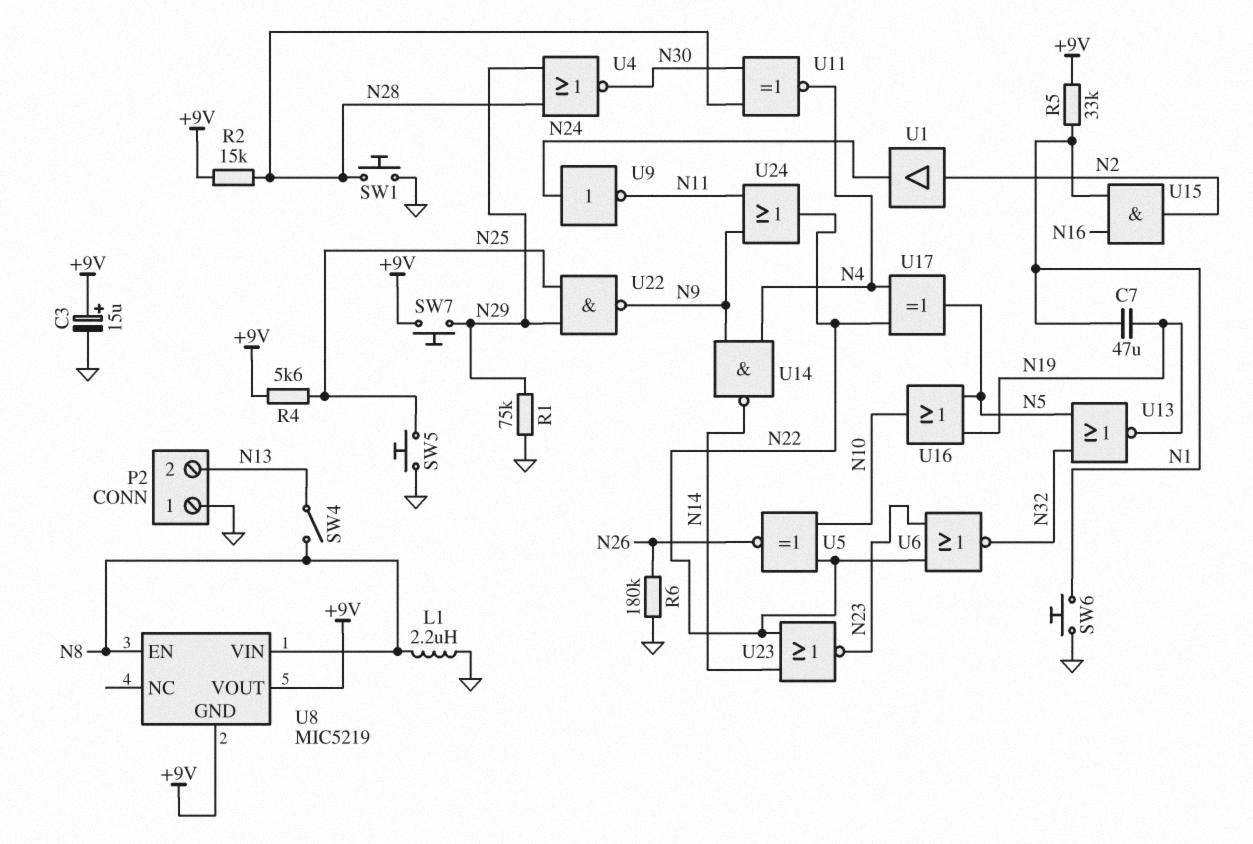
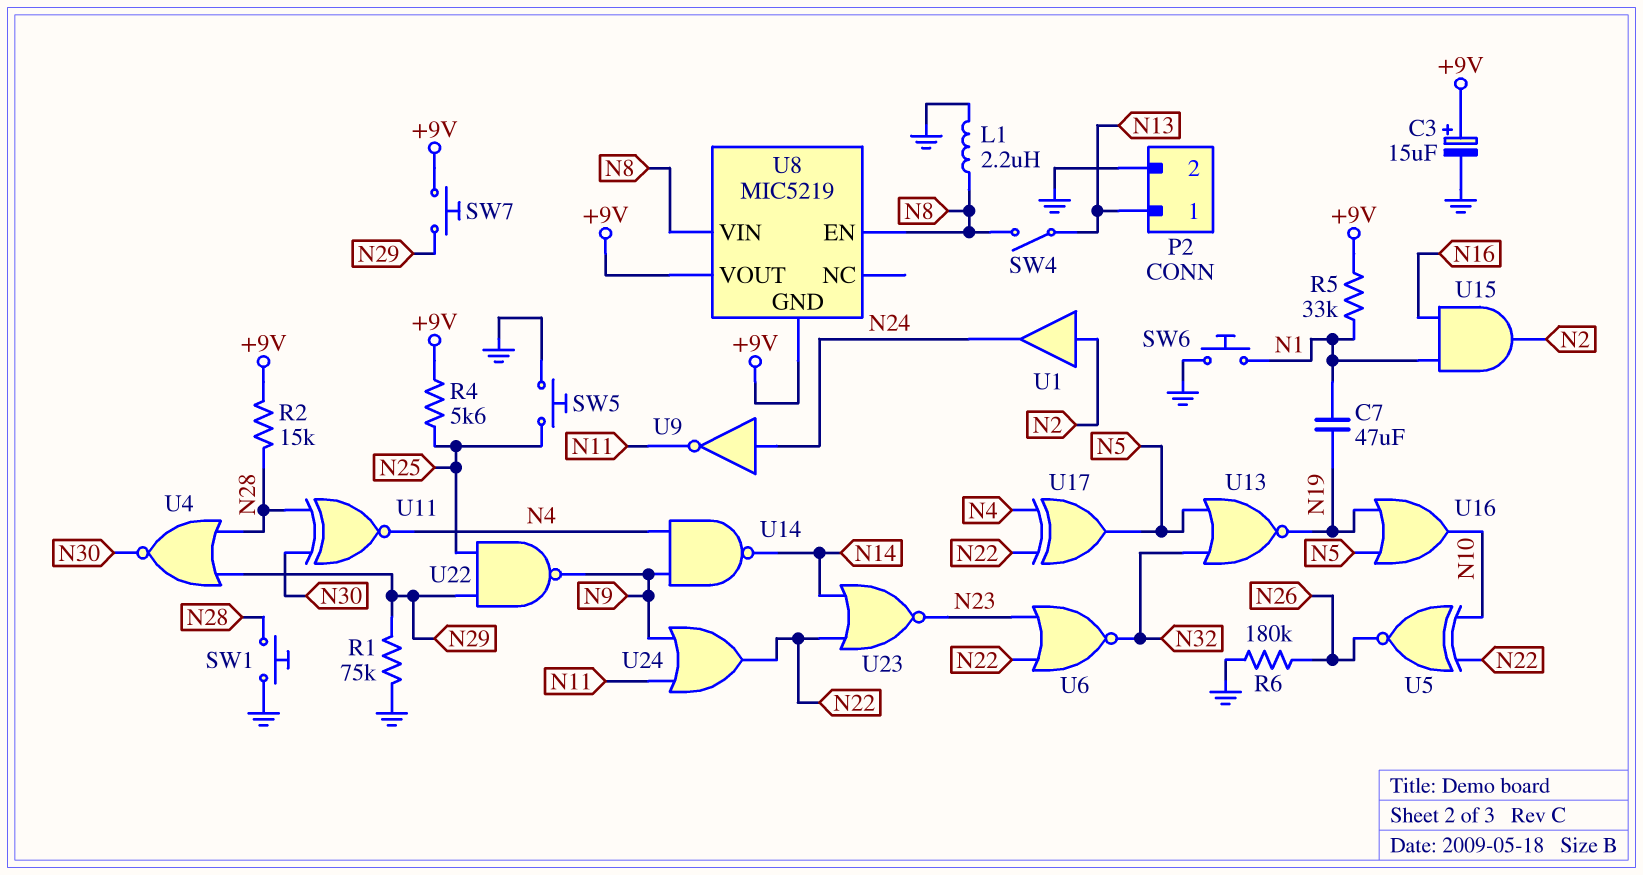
P2 pin 1: GND -> N13
P2 pin 2: N13 -> GND

